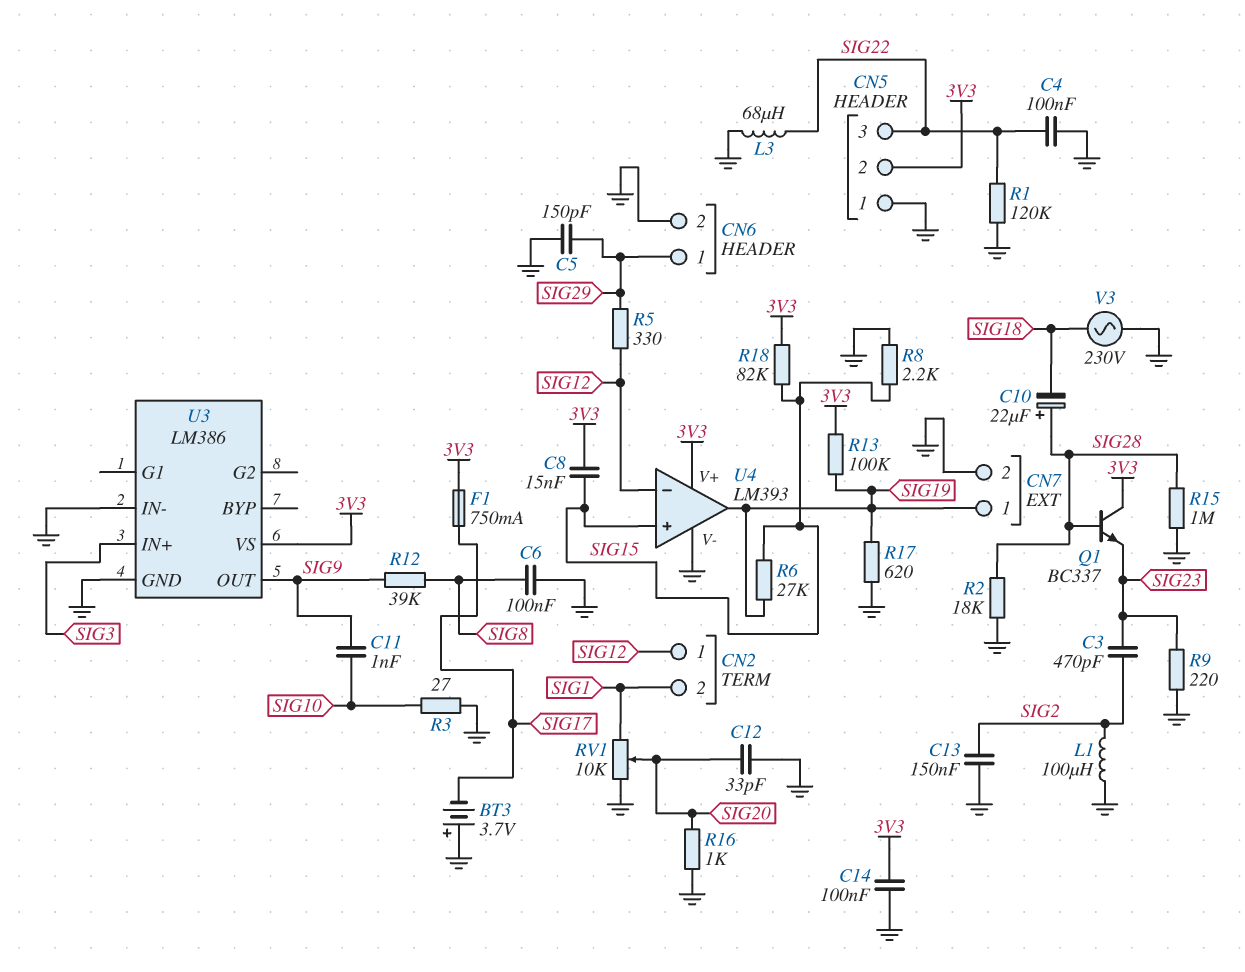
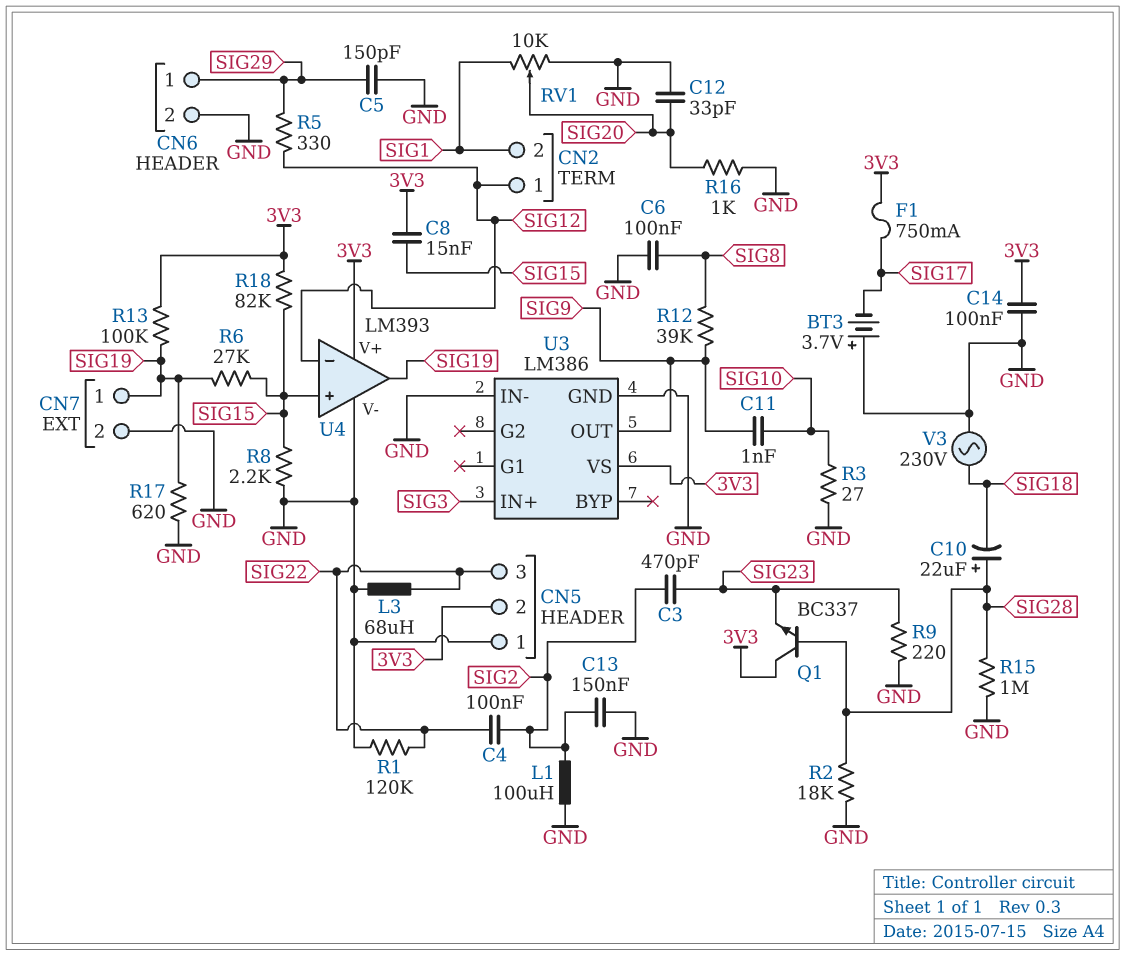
C4: 100nF (GND, SIG22) -> 100nF (SIG2, SIG22)

